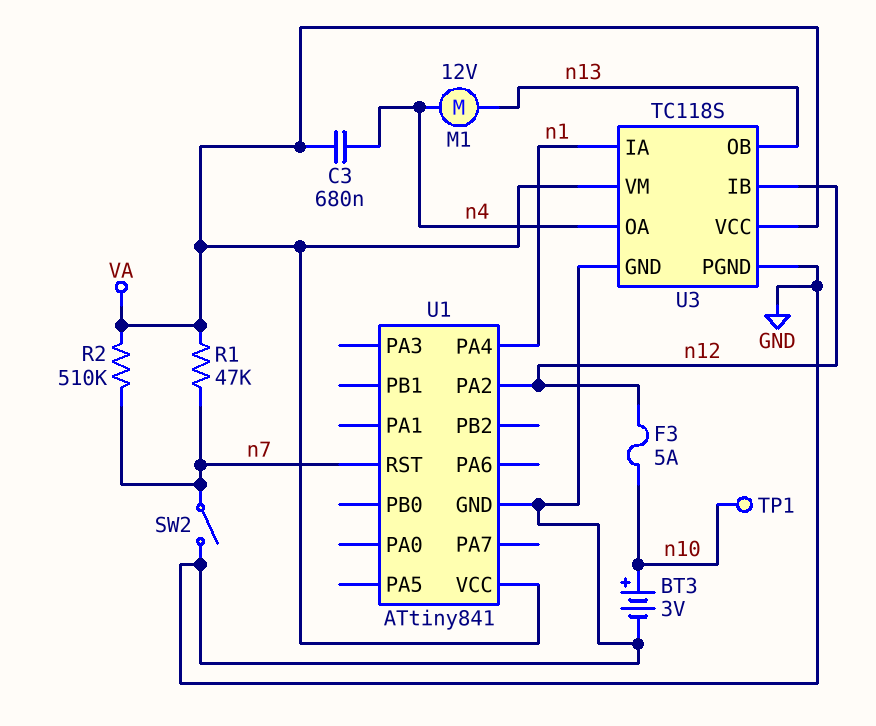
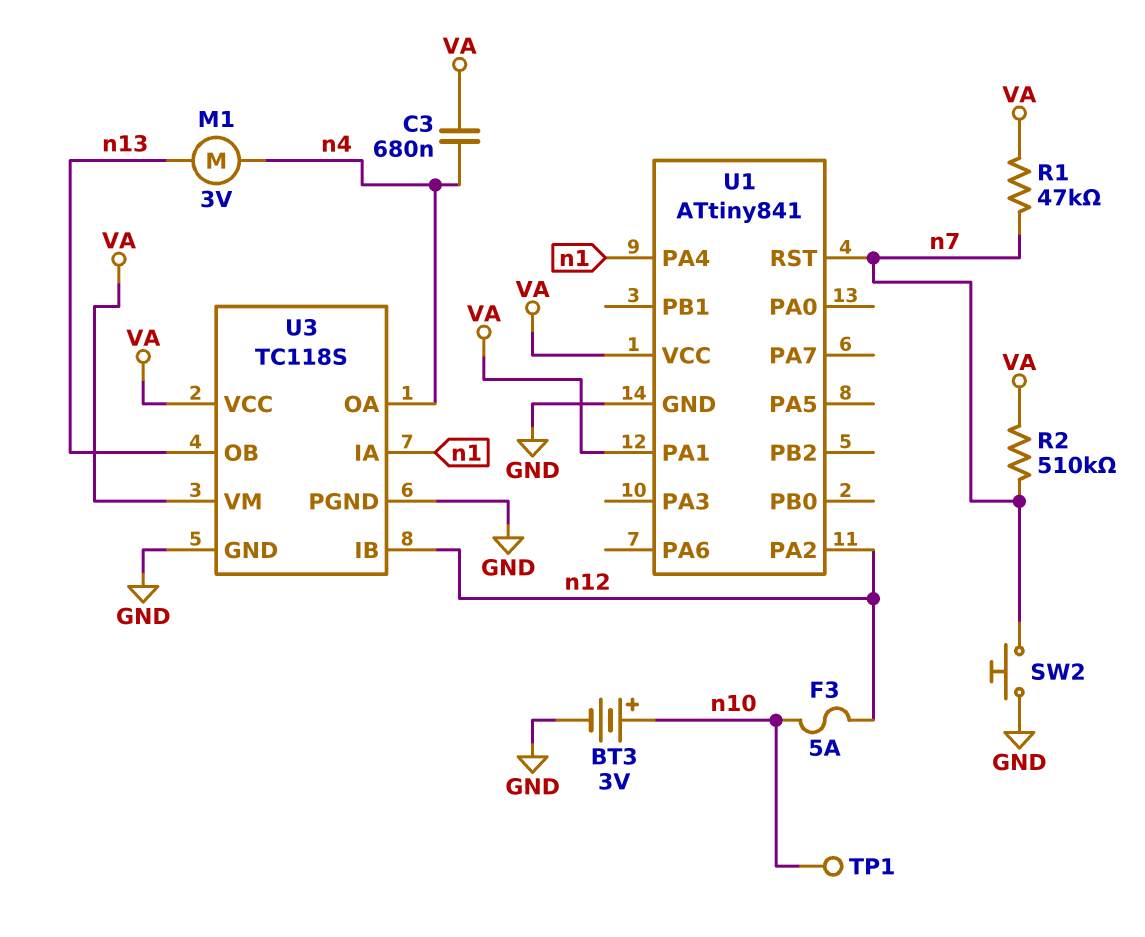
M1: motor 12V (n4, n13) -> motor 3V (n4, n13)
SW2: switch (GND, n7) -> button (GND, n7)
U1 pin PA1: none -> VA

